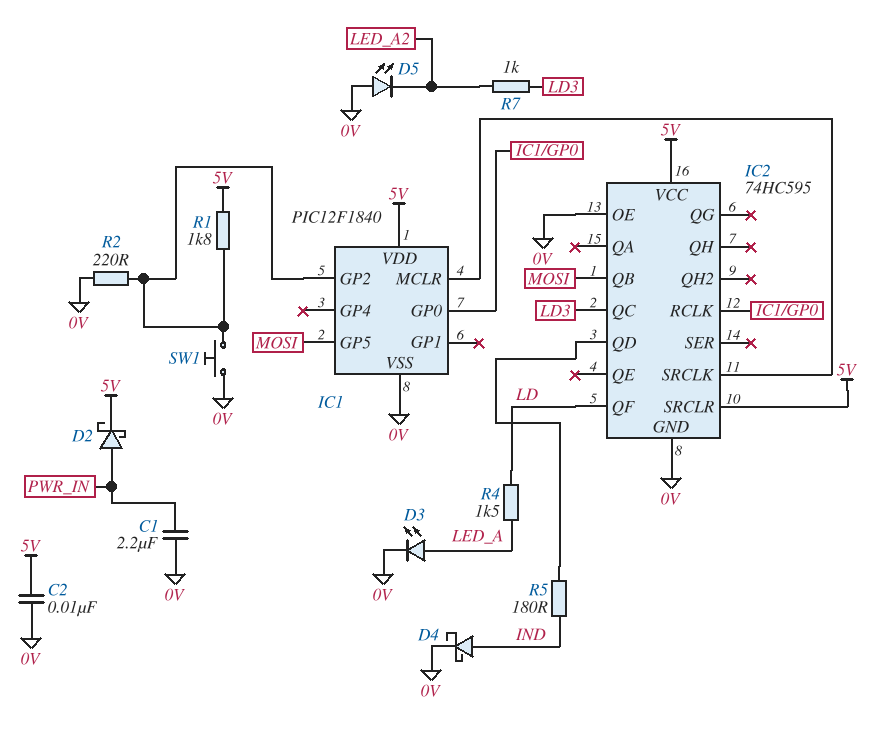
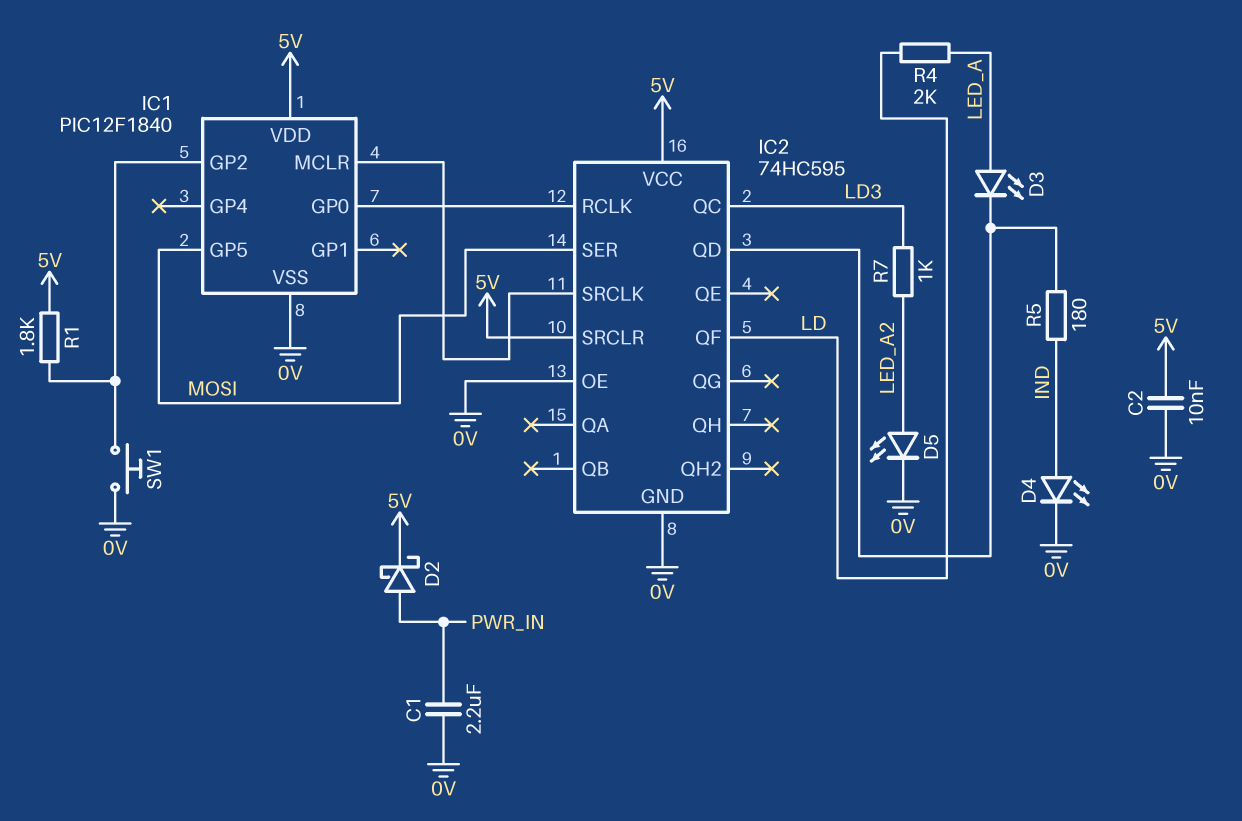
D3: LED (A LED_A, K 0V) -> LED (A LED_A, K IC2/QD)
D4: schottky (A IND, K 0V) -> LED (A IND, K 0V)
D5: LED (A 0V, K LED_A2) -> LED (A LED_A2, K 0V)
IC2 pin QB: MOSI -> none
IC2 pin SER: none -> MOSI
R2: 220 (0V, IC1/GP2) -> none
R4: 1.5k (LD, LED_A) -> 2k (LD, LED_A)

